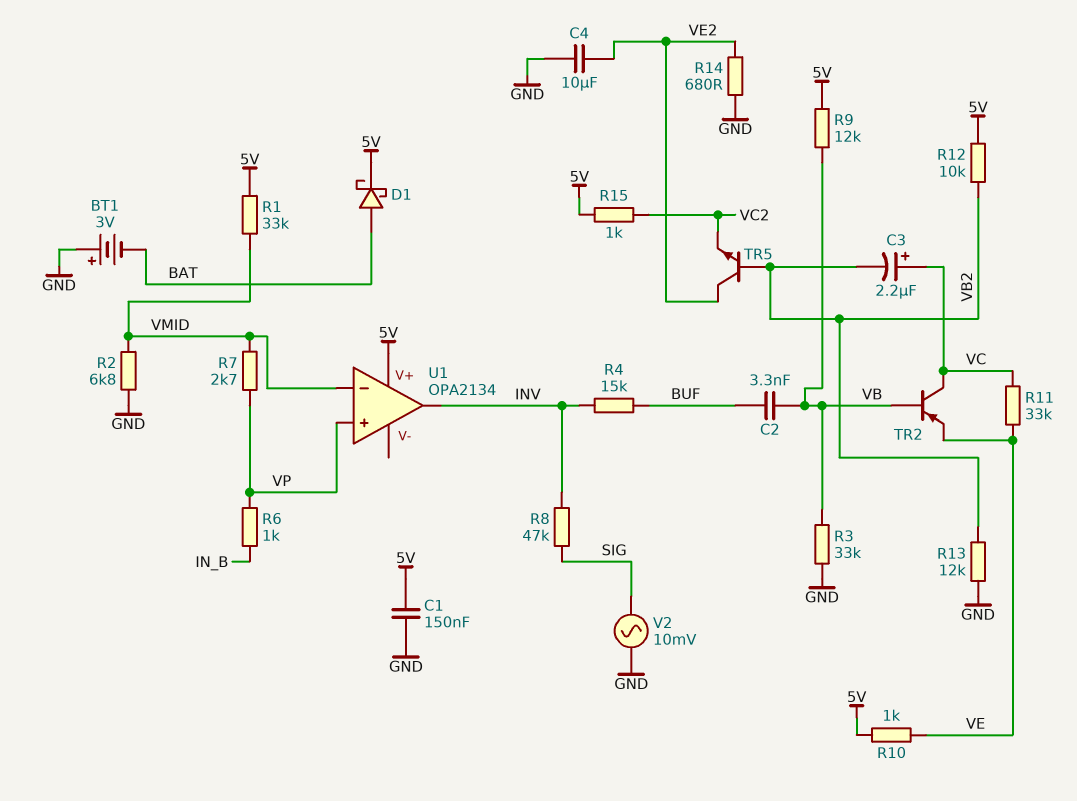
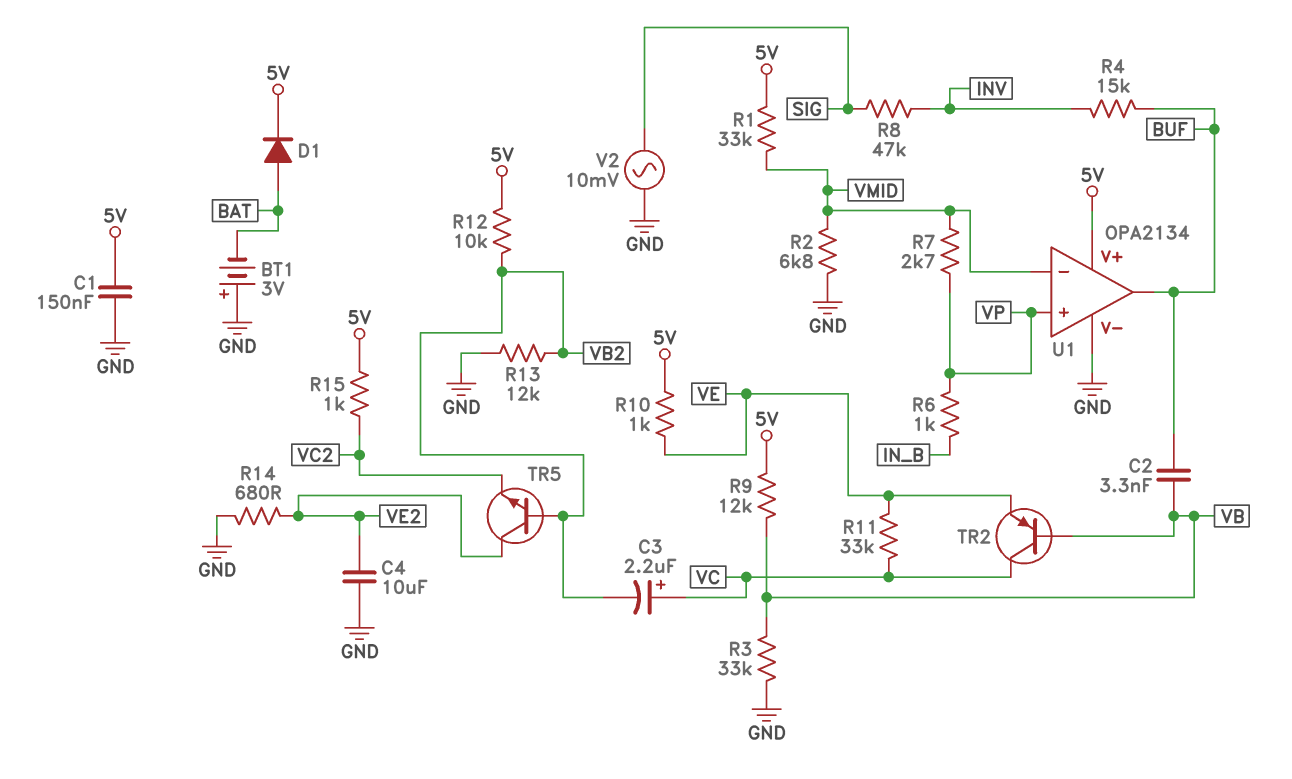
D1: schottky (A BAT, K 5V) -> diode (A BAT, K 5V)
U1 pin V-: none -> GND
U1 pin out: INV -> BUF

